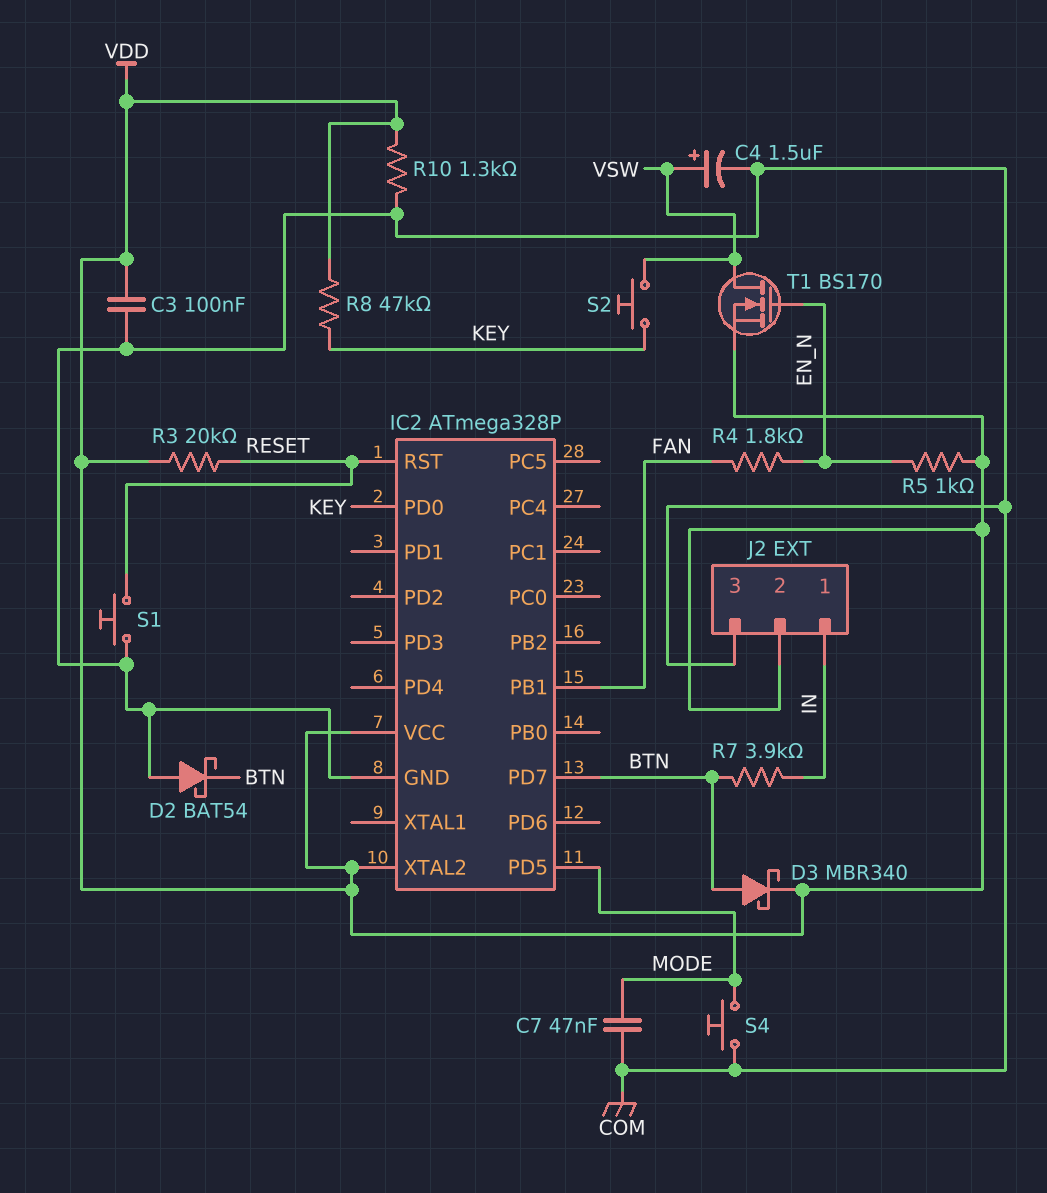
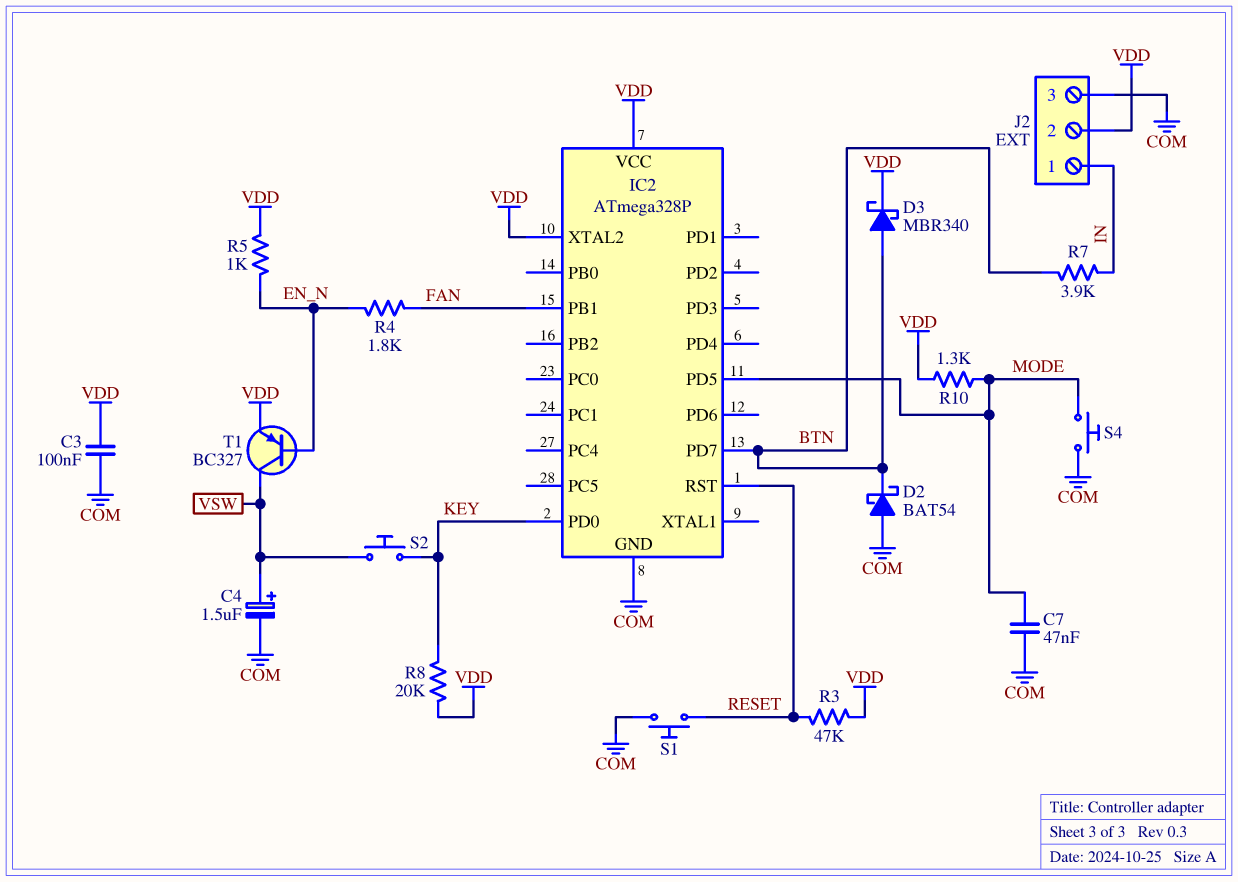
R3: 20k (RESET, VDD) -> 47k (RESET, VDD)
R8: 47k (KEY, VDD) -> 20k (KEY, VDD)
R10: 1.3k (COM, VDD) -> 1.3k (MODE, VDD)
T1: NMOS BS170 (G EN_N, D VSW, S VDD) -> PNP BC327 (B EN_N, C VSW, E VDD)

